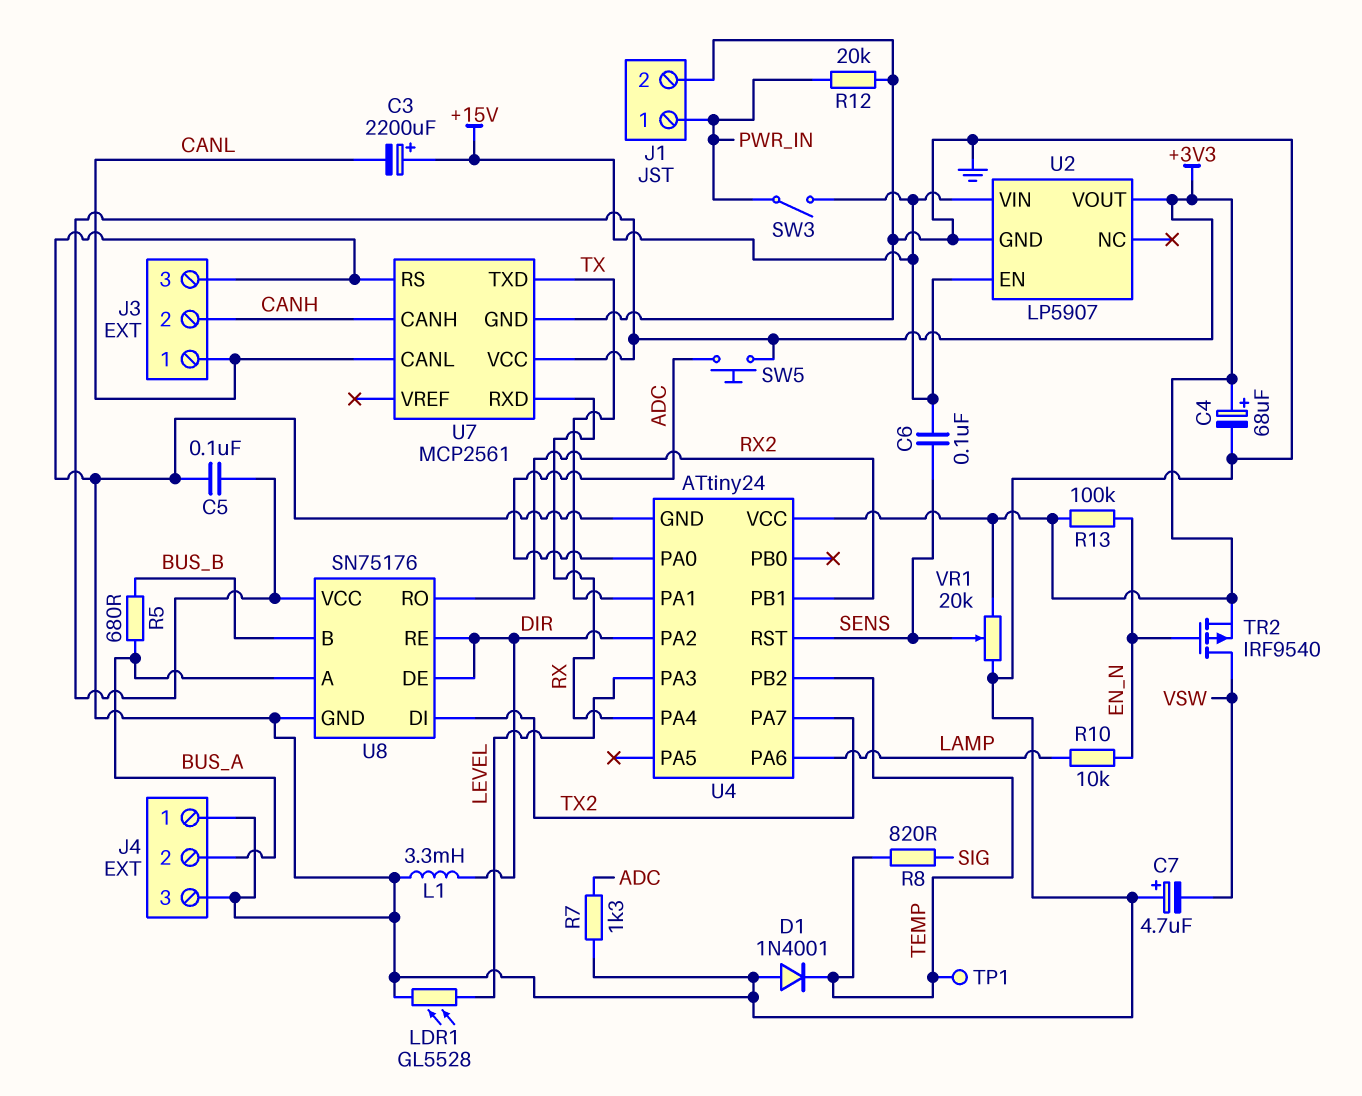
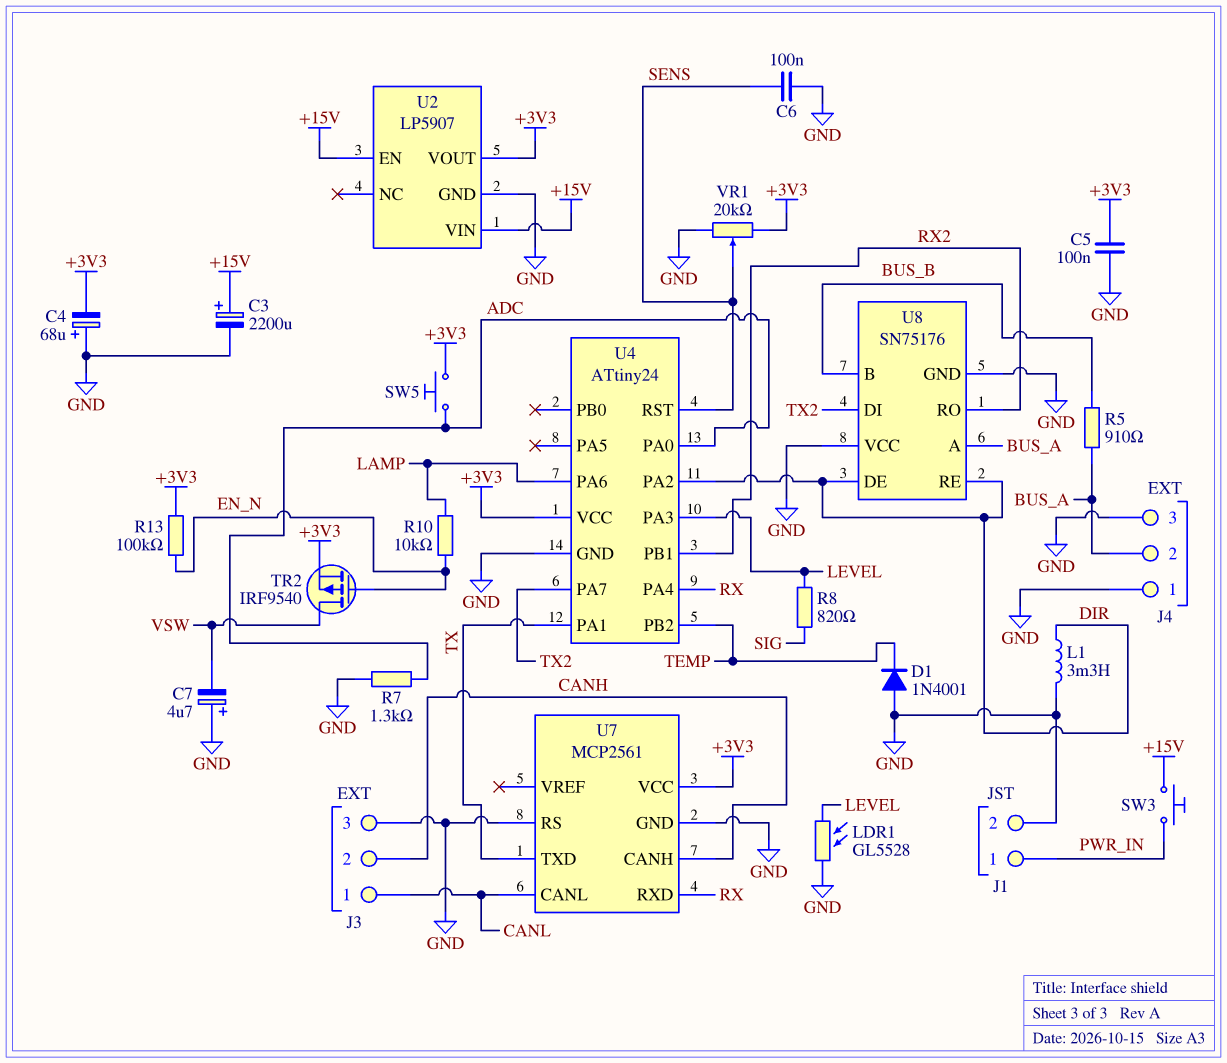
C3: 2200uF (plus +15V, minus CANL) -> 2200uF (plus +15V, minus GND)
C4: 68uF (plus +3V3, minus GND) -> 68uF (plus GND, minus +3V3)
C6: 100nF (+15V, SENS) -> 100nF (GND, SENS)
R5: 680 (BUS_A, BUS_B) -> 910 (BUS_A, BUS_B)
R8: 820 (SIG, TEMP) -> 820 (LEVEL, SIG)
R12: 20k (GND, PWR_IN) -> none
SW3: switch (+15V, PWR_IN) -> button (+15V, PWR_IN)
TP1: test point (TEMP) -> none
U8 pin VCC: +3V3 -> GND

